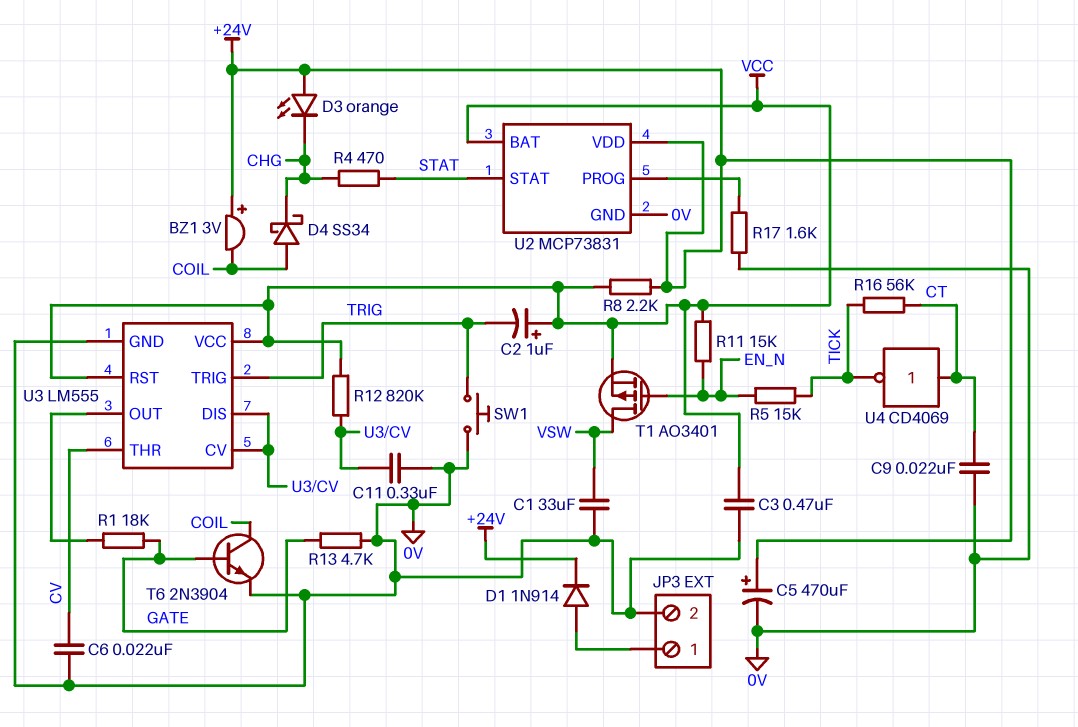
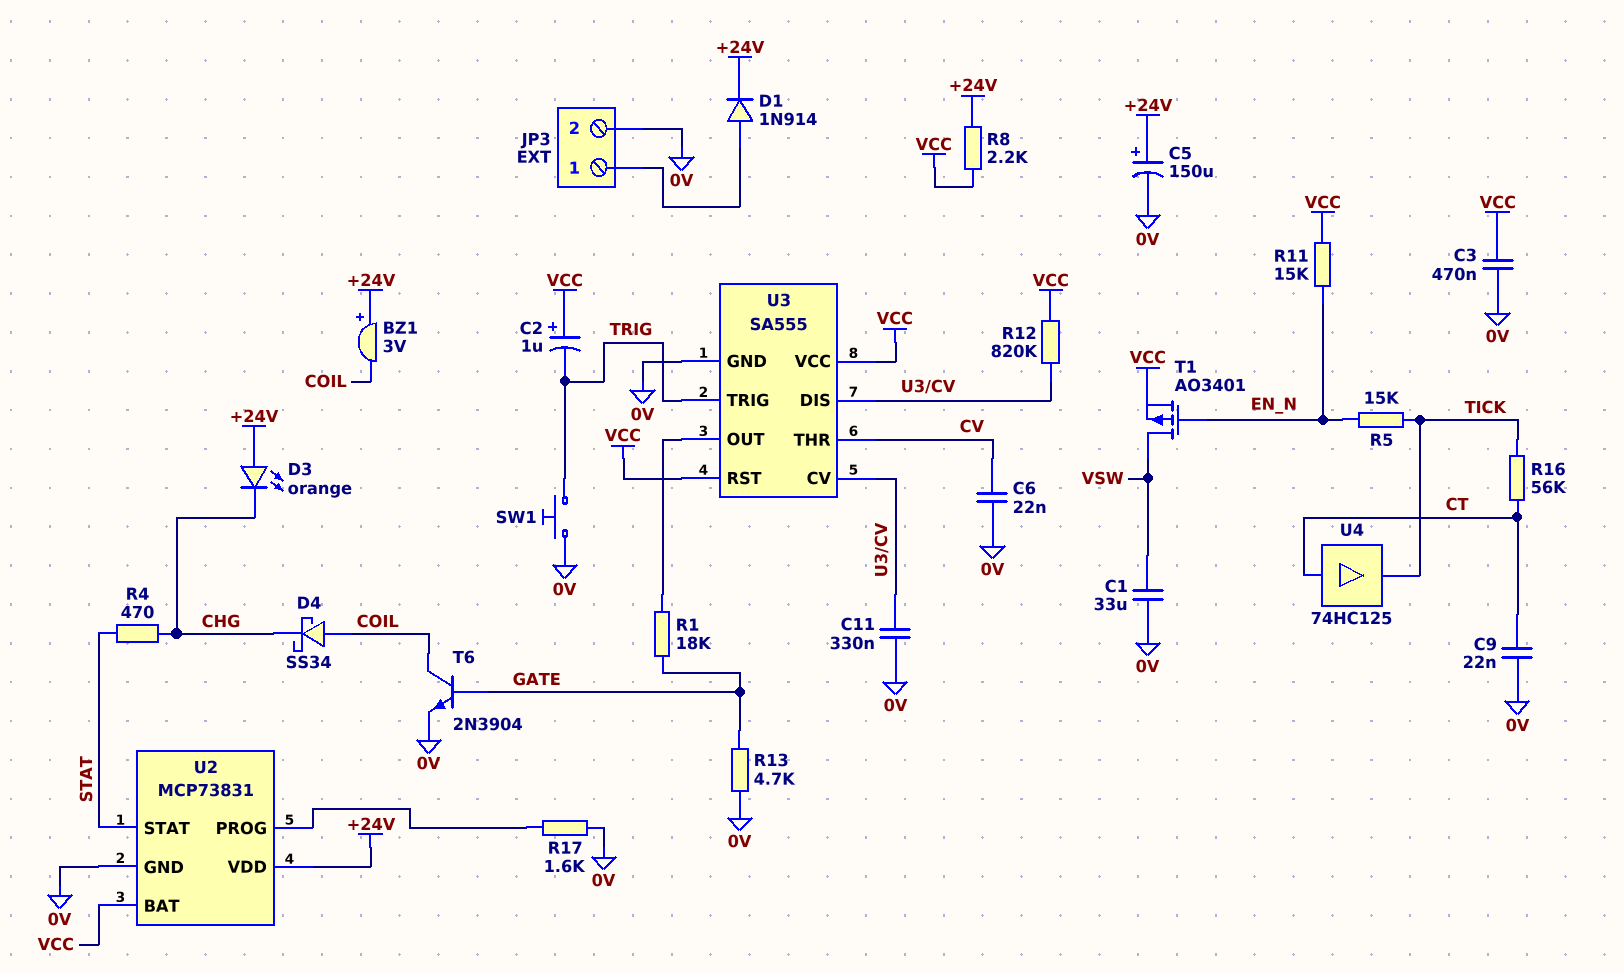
C5: 470uF (plus +24V, minus 0V) -> 150uF (plus +24V, minus 0V)
U3: LM555 -> SA555
U4: NOT CD4069 (in CT, out TICK) -> buffer 74HC125 (in CT, out TICK)

